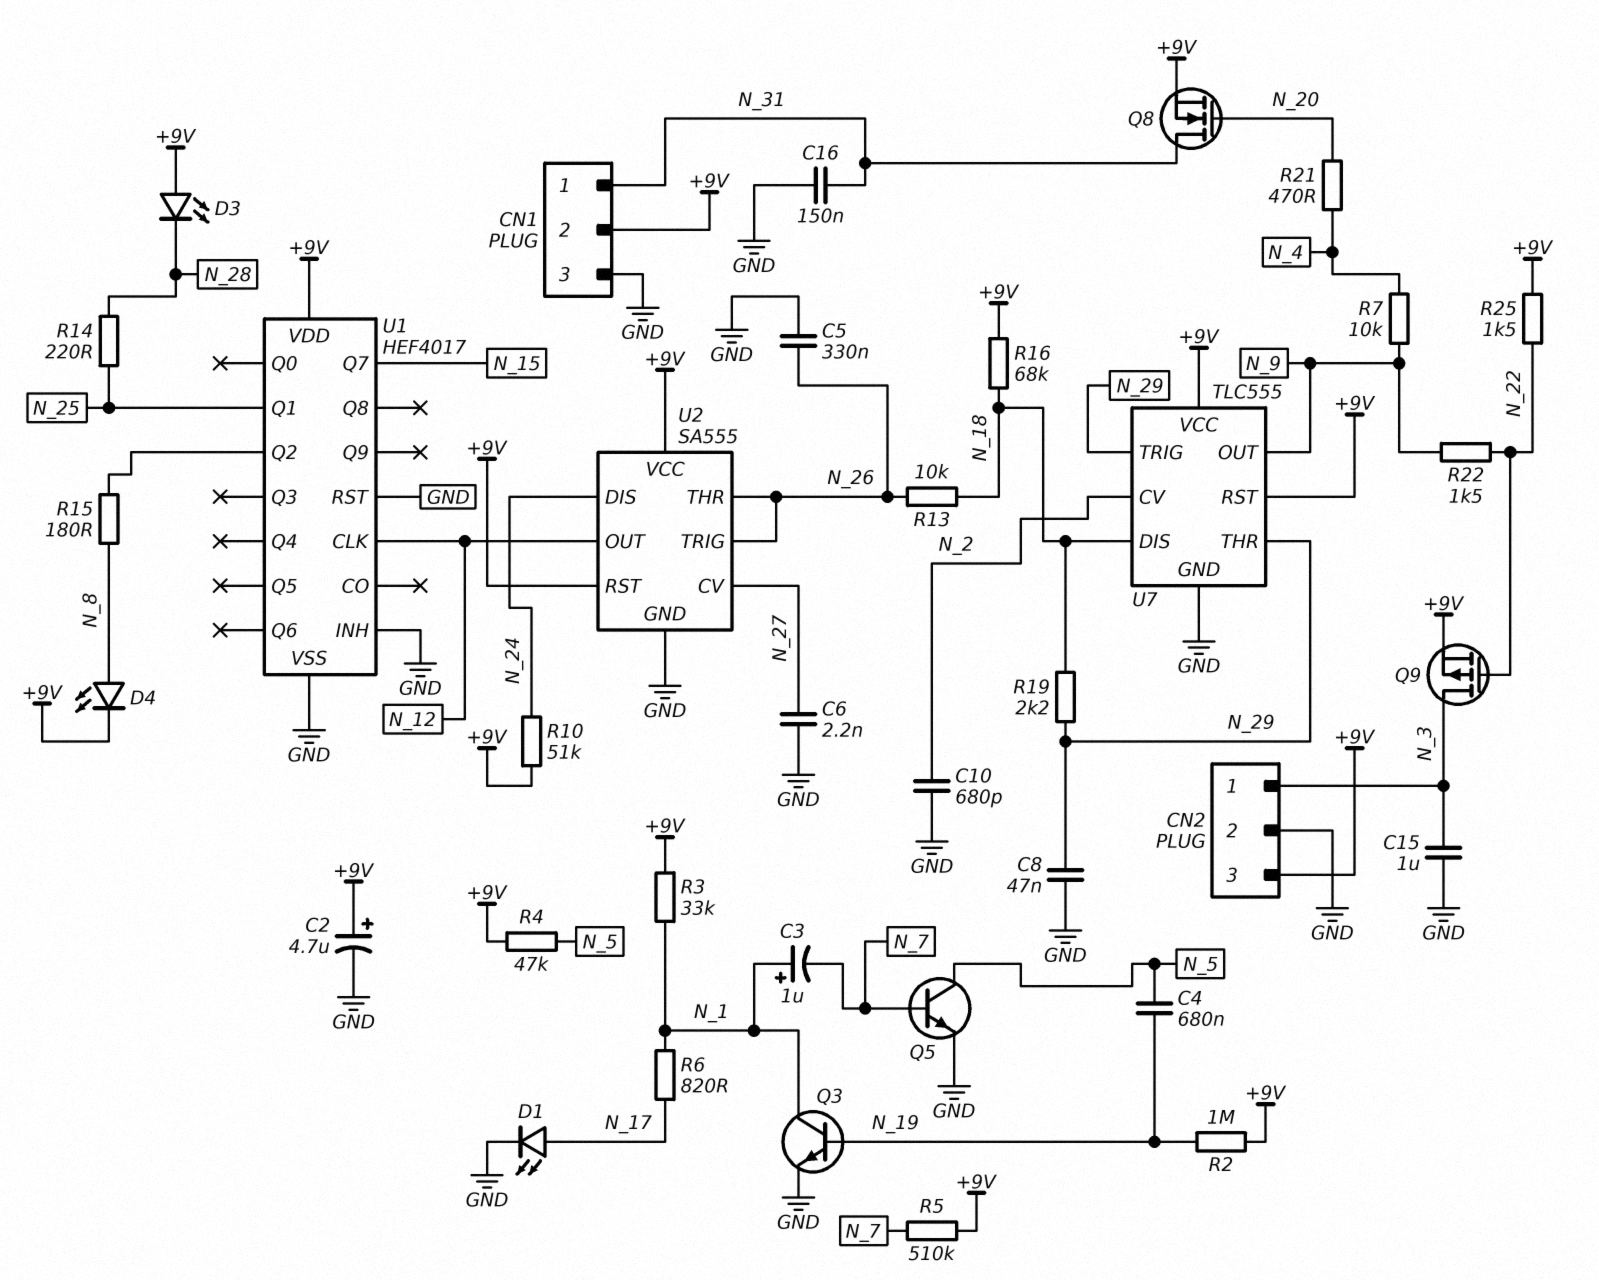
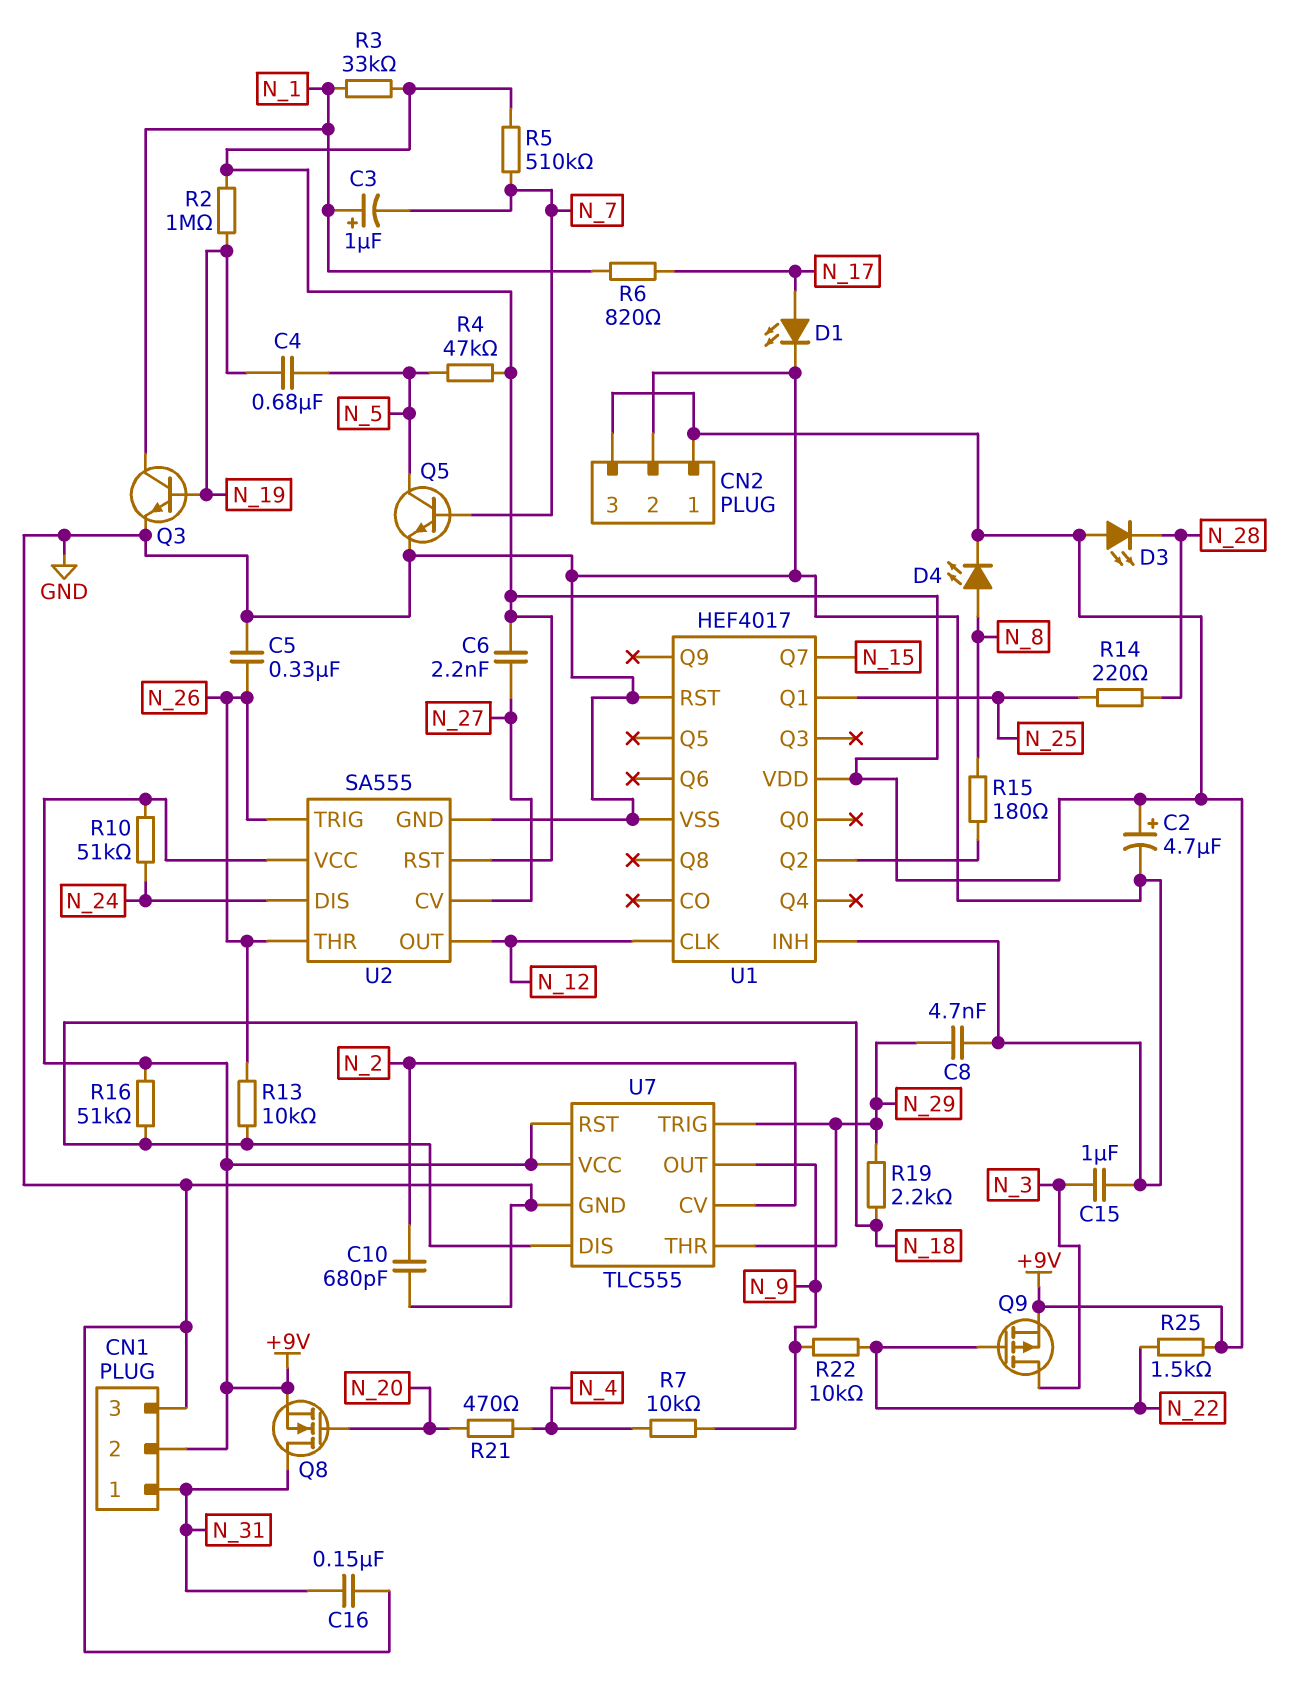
C6: 2.2nF (GND, N_27) -> 2.2nF (+9V, N_27)
C8: 47nF (GND, N_29) -> 4.7nF (GND, N_29)
CN2 pin 1: N_3 -> +9V
R16: 68k (+9V, N_18) -> 51k (+9V, N_18)
R22: 1.5k (N_9, N_22) -> 10k (N_9, N_22)

